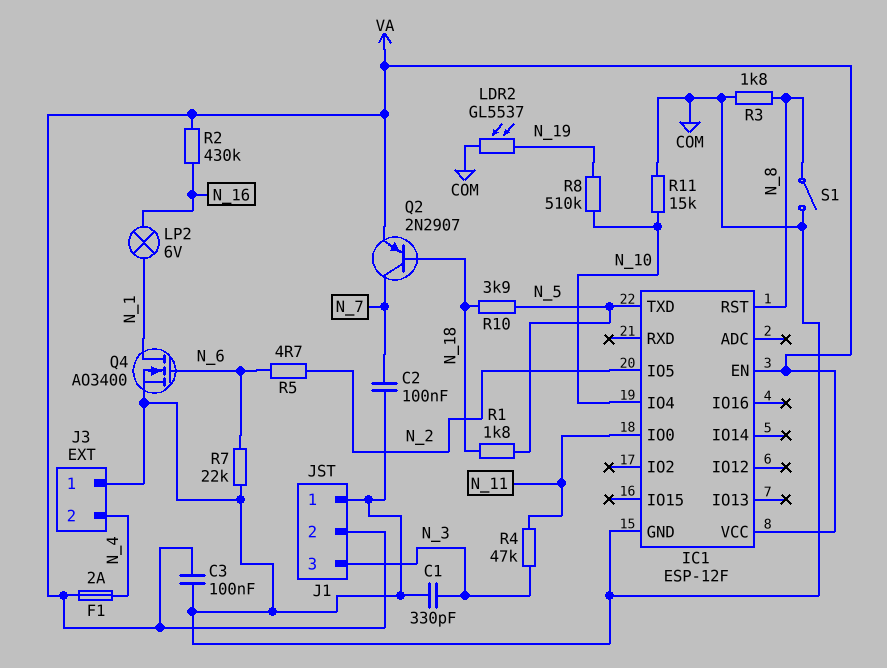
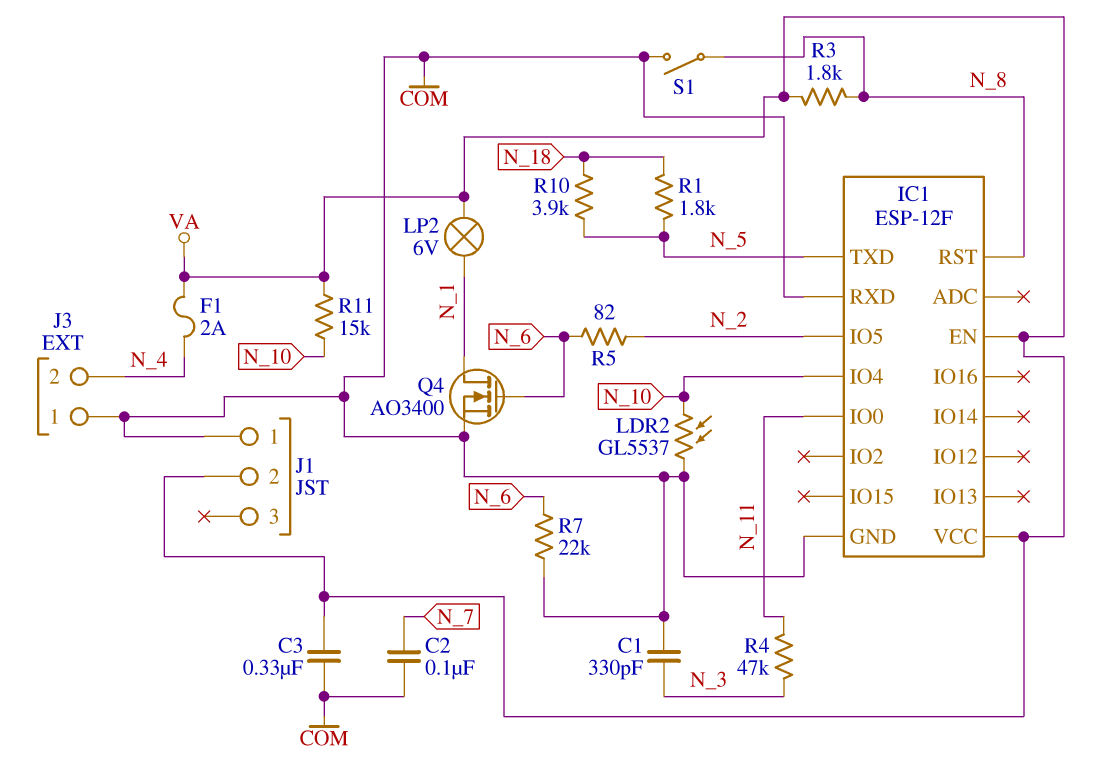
C3: 100nF (COM, VA) -> 330nF (COM, VA)
IC1 pin RXD: none -> COM
J1 pin 3: N_3 -> none
LDR2: GL5537 (COM, N_19) -> GL5537 (COM, N_10)
LP2: lamp 6V (N_1, N_16) -> lamp 6V (N_1, VA)
Q2: PNP 2N2907 (B N_18, C N_7, E VA) -> none
R2: 430k (N_16, VA) -> none
R3: 1.8k (COM, N_8) -> 1.8k (N_8, VA)
R5: 4.7 (N_2, N_6) -> 82 (N_2, N_6)
R8: 510k (N_10, N_19) -> none
R11: 15k (COM, N_10) -> 15k (N_10, VA)

